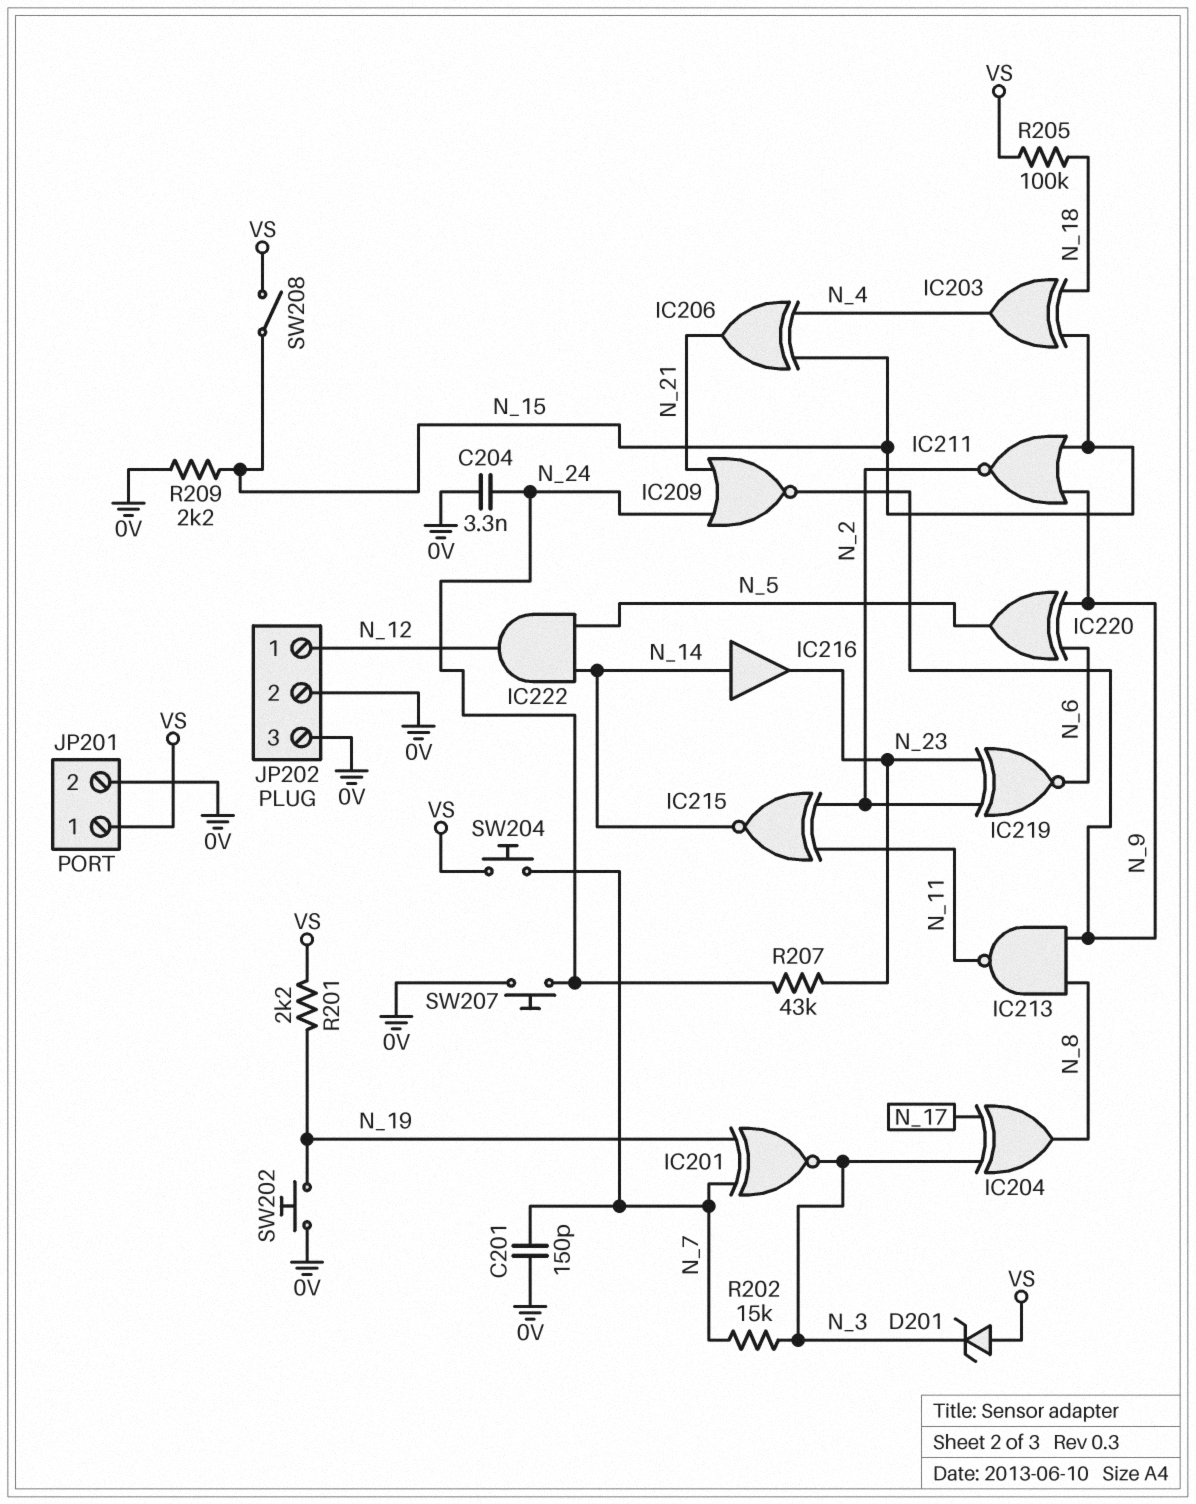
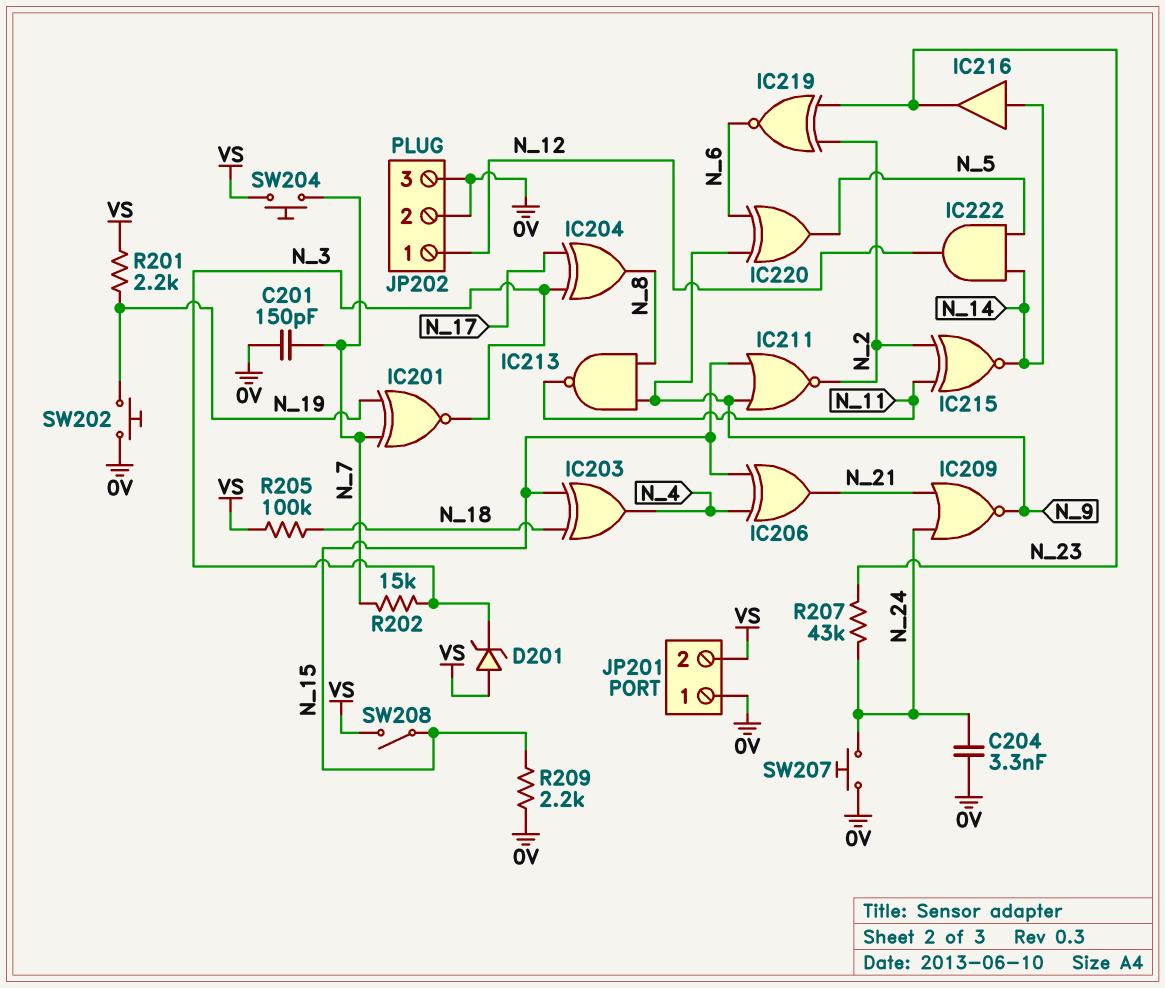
JP201 pin 1: VS -> 0V
JP201 pin 2: 0V -> VS

